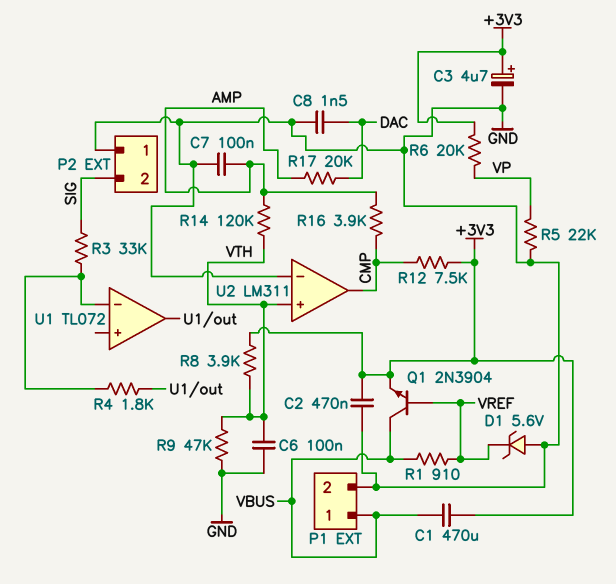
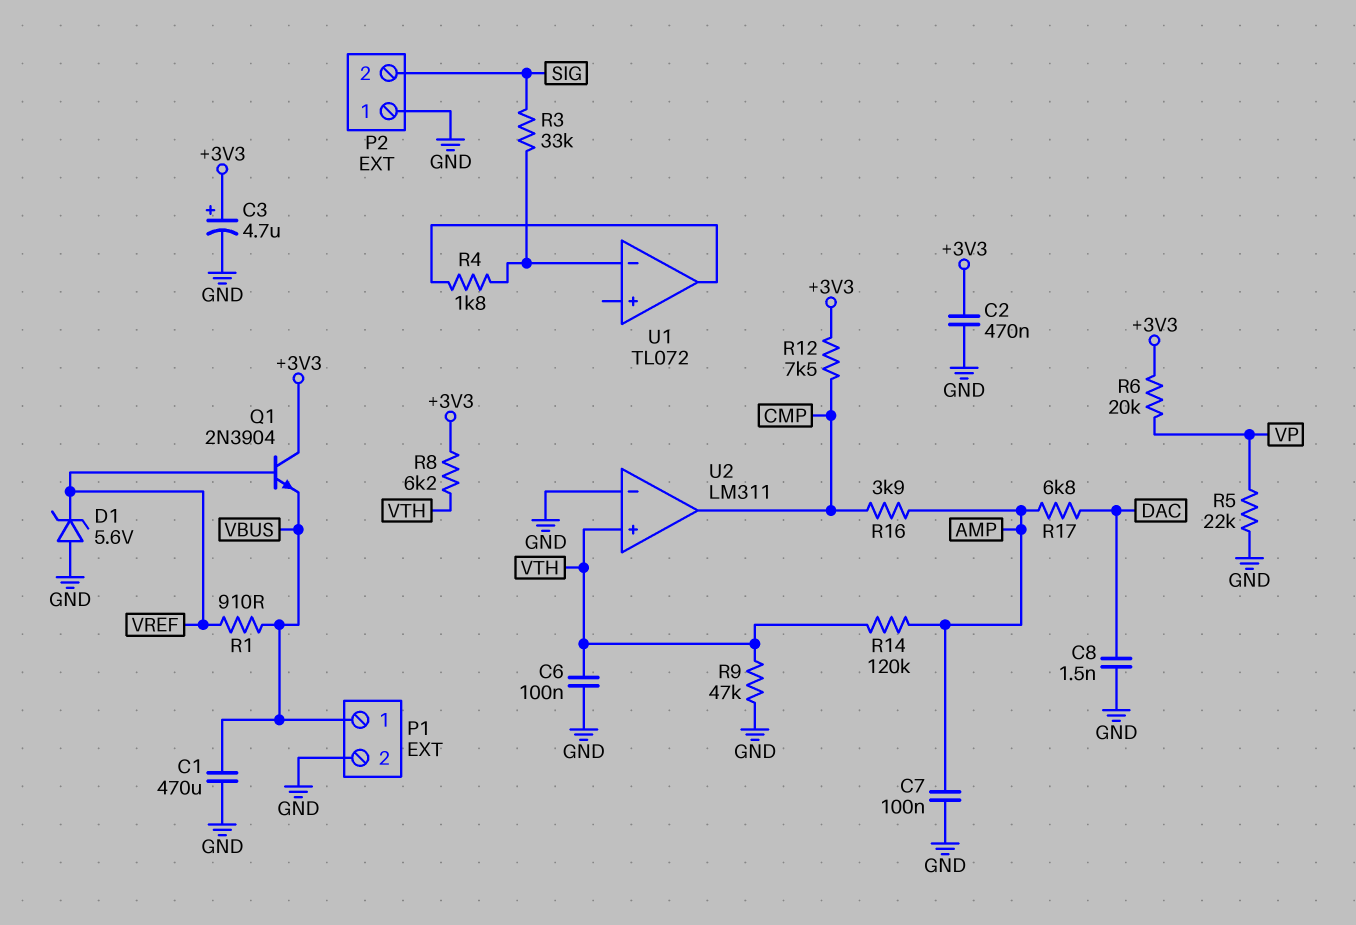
C1: 470uF (+3V3, VBUS) -> 470uF (GND, VBUS)
Q1: NPN 2N3904 (B VREF, C VBUS, E +3V3) -> NPN 2N3904 (B VREF, C +3V3, E VBUS)
R8: 3.9k (+3V3, VTH) -> 6.2k (+3V3, VTH)
R17: 20k (AMP, DAC) -> 6.8k (AMP, DAC)

